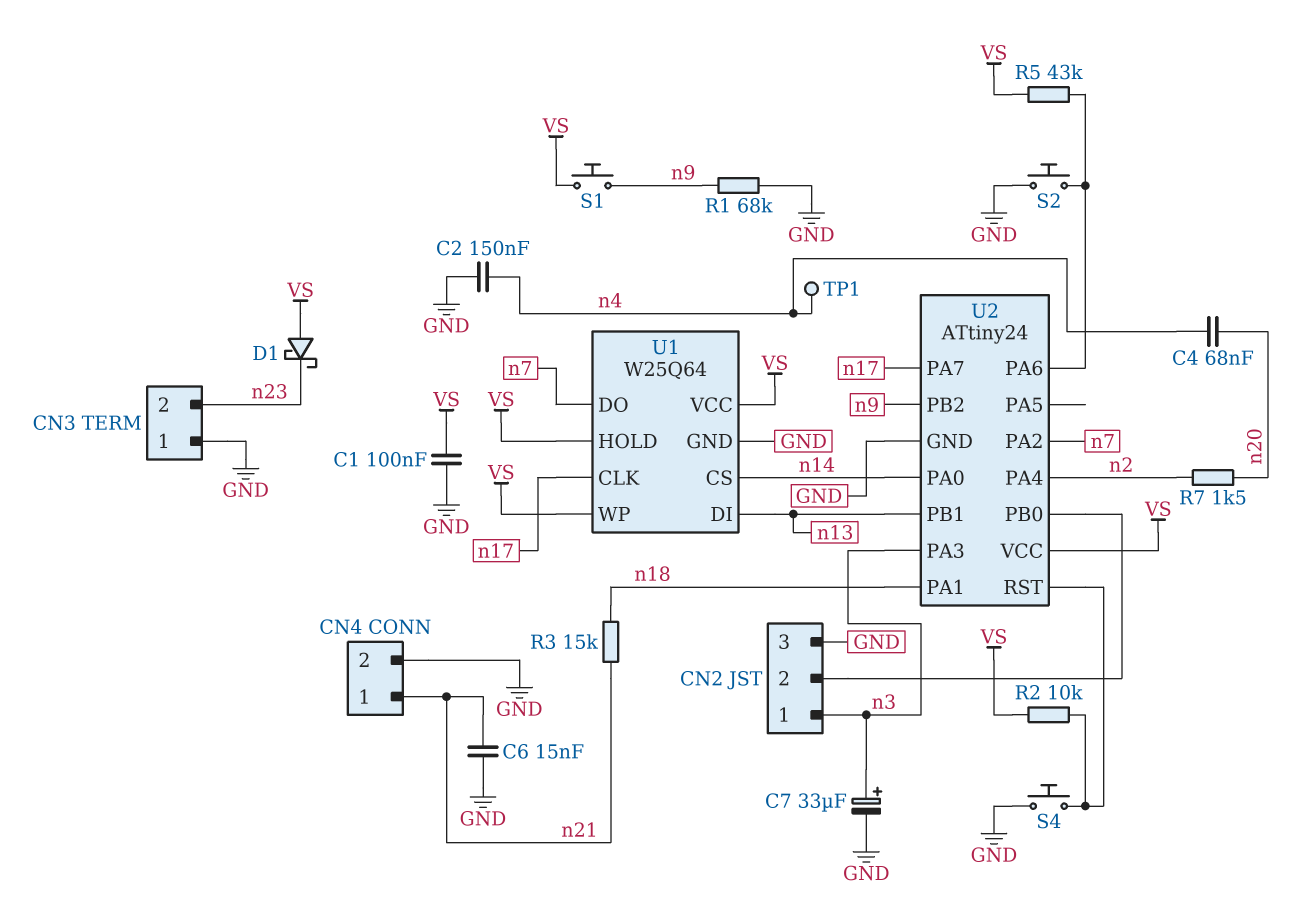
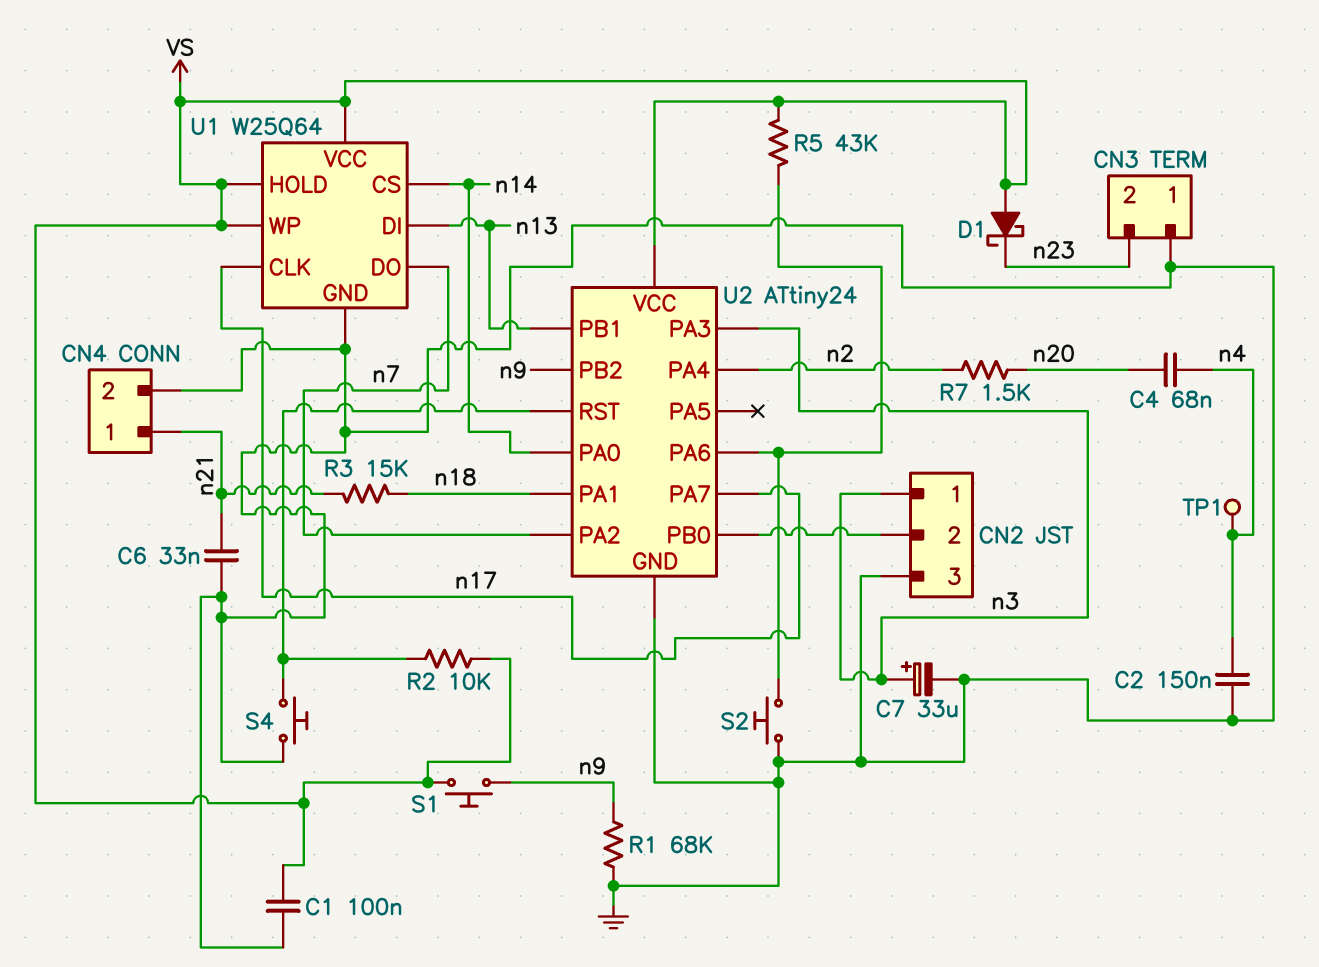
C6: 15nF (GND, n21) -> 33nF (GND, n21)

